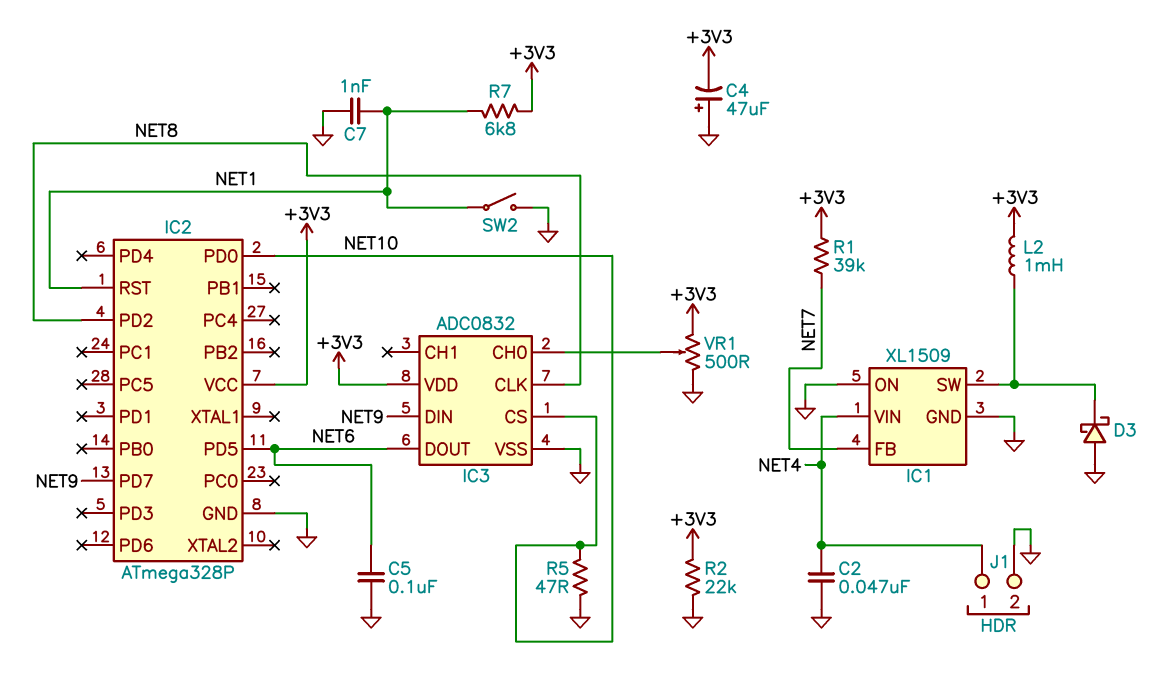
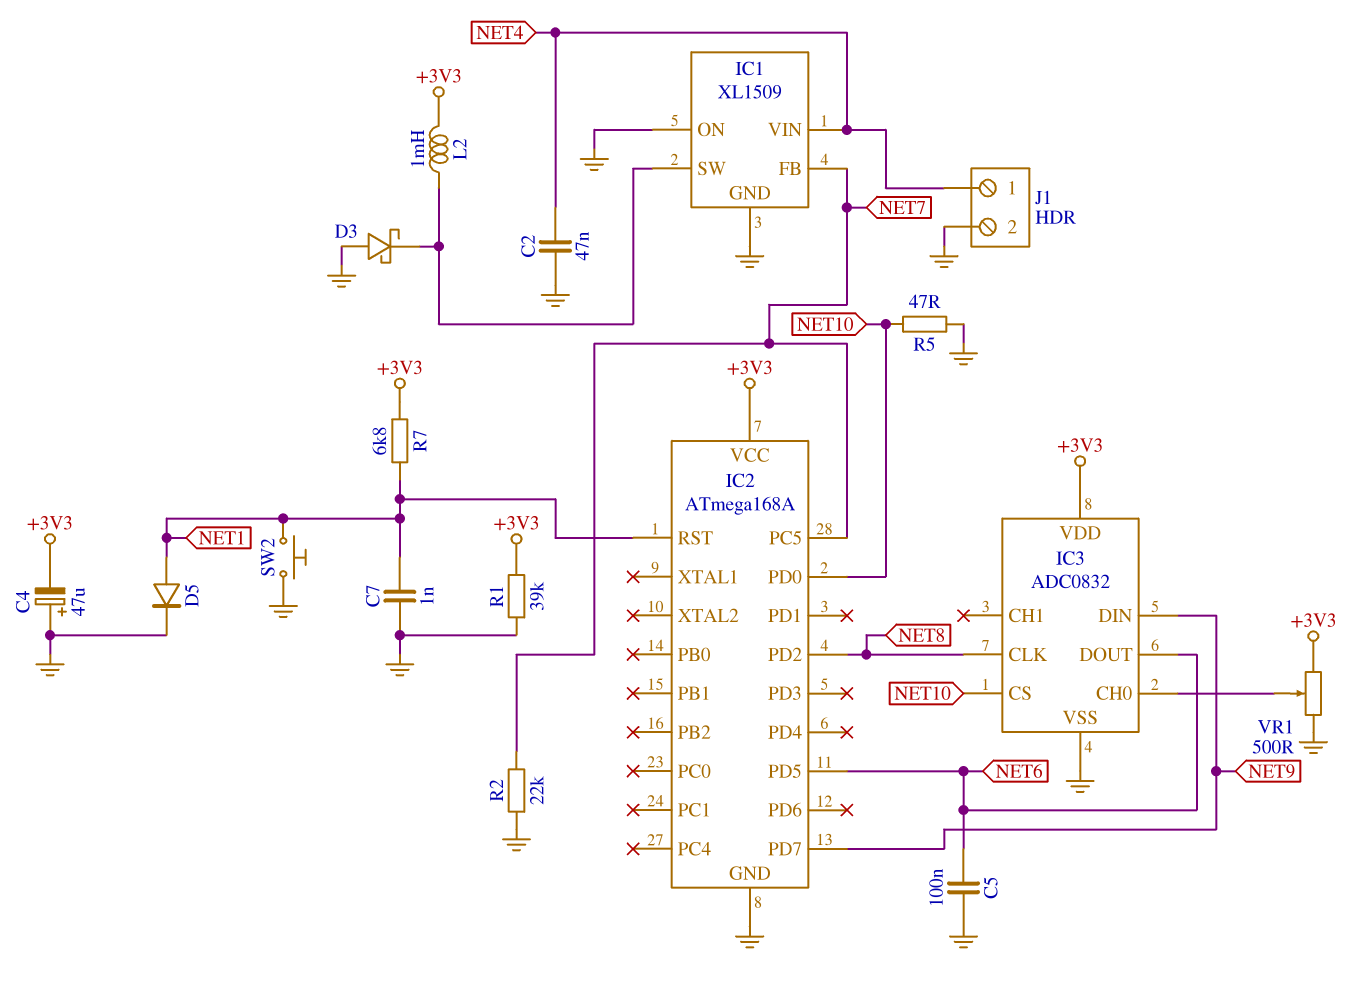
D5: none -> diode (A NET1, K GND)
IC2: ATmega328P -> ATmega168A
IC2 pin PC5: none -> NET7
R1: 39k (+3V3, NET7) -> 39k (+3V3, GND)
R2: 22k (+3V3, GND) -> 22k (GND, NET7)
SW2: switch (GND, NET1) -> button (GND, NET1)

